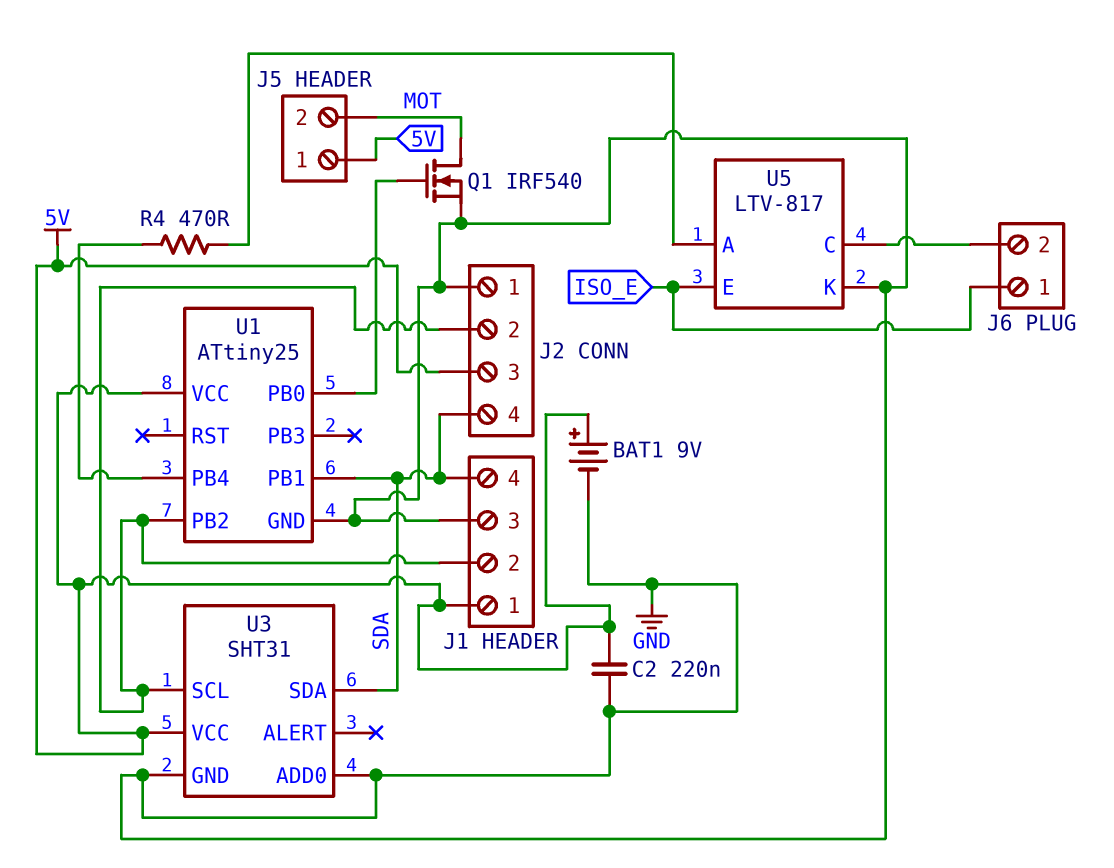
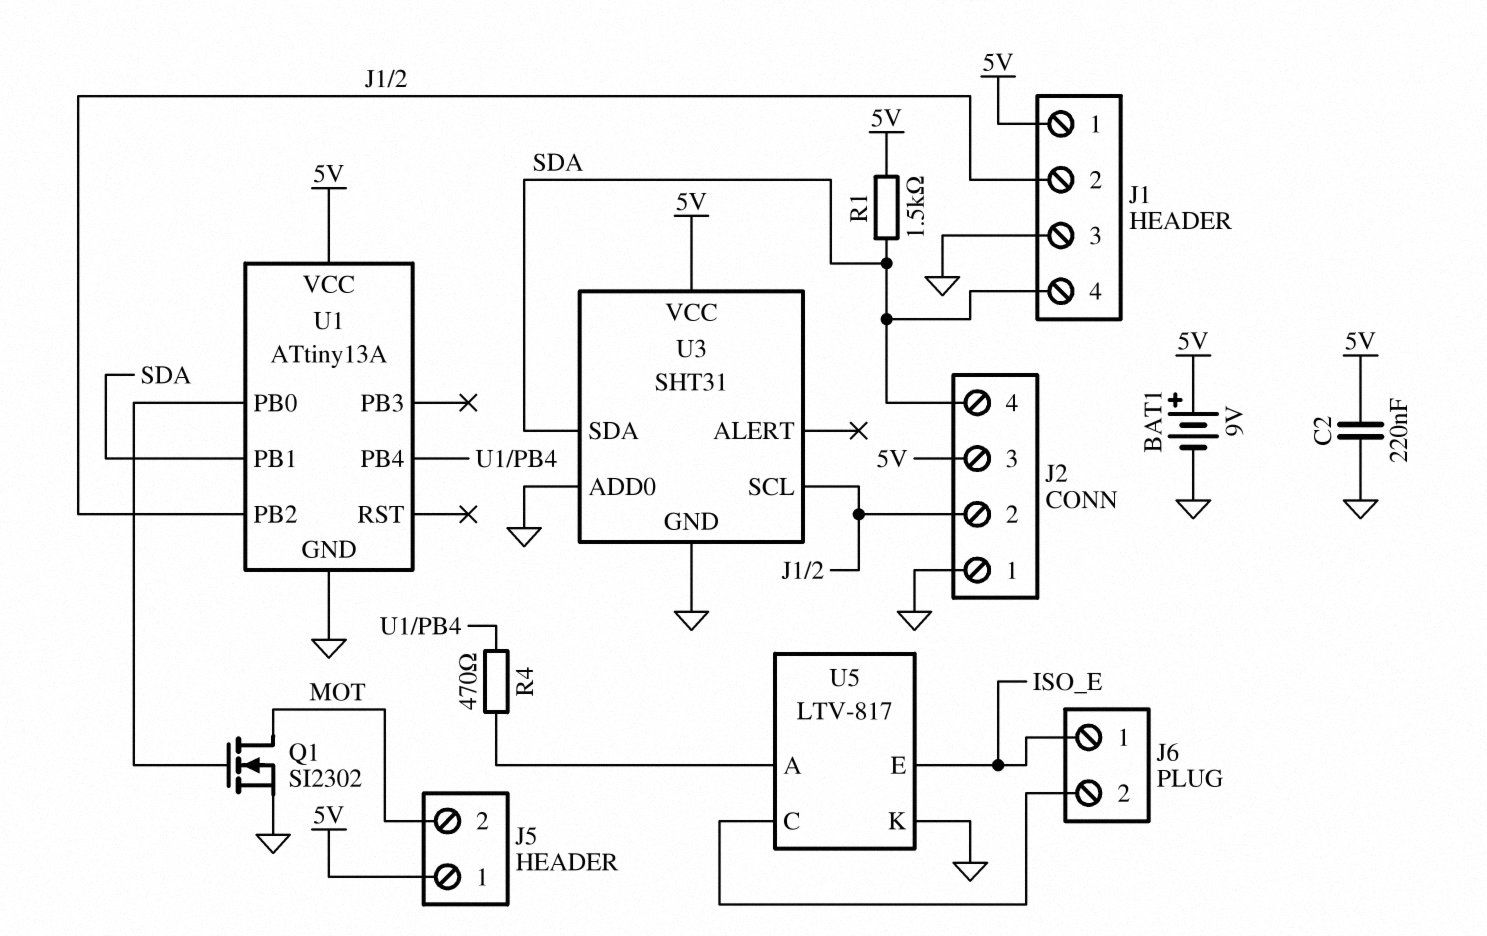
Q1: NMOS IRF540 (G U1/PB0, D MOT, S GND) -> NMOS SI2302 (G U1/PB0, D MOT, S GND)
R1: none -> 1.5k (5V, SDA)
U1: ATtiny25 -> ATtiny13A

